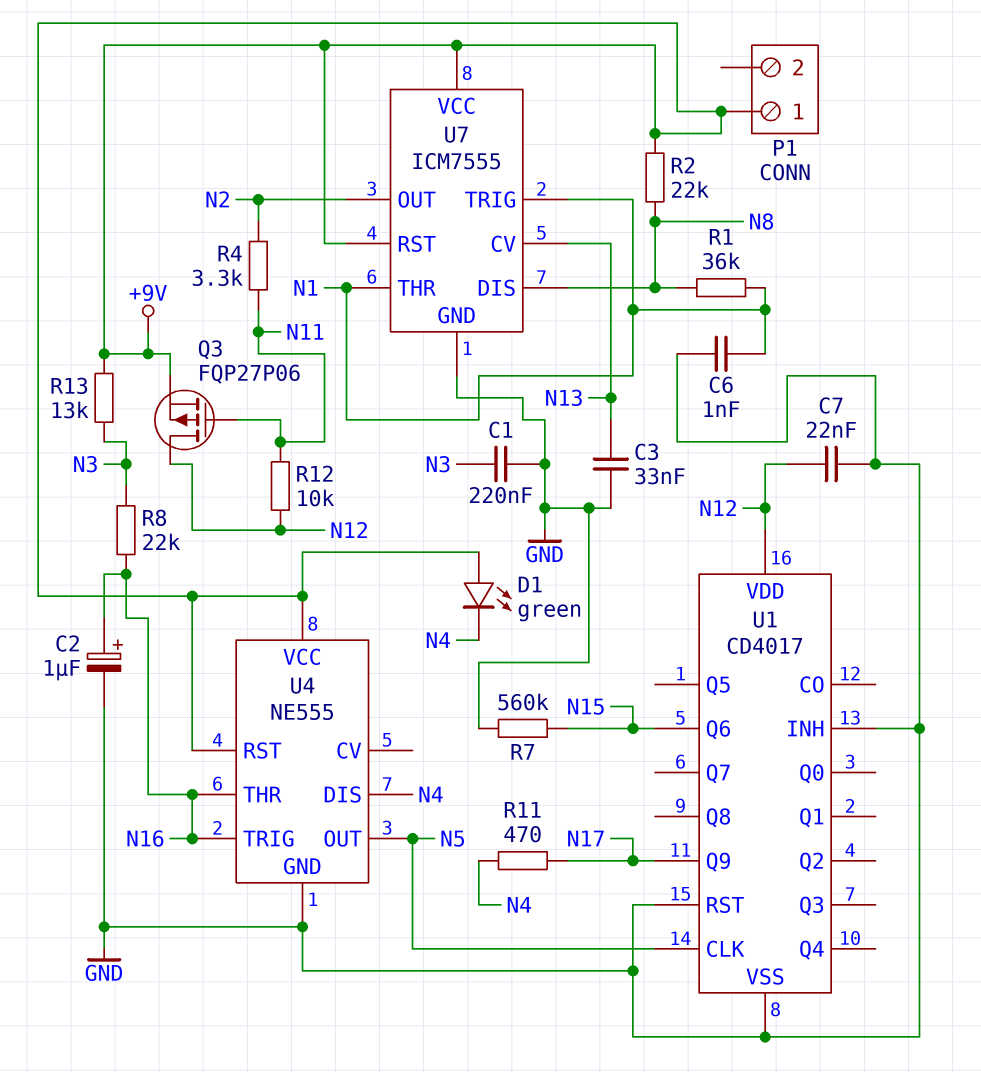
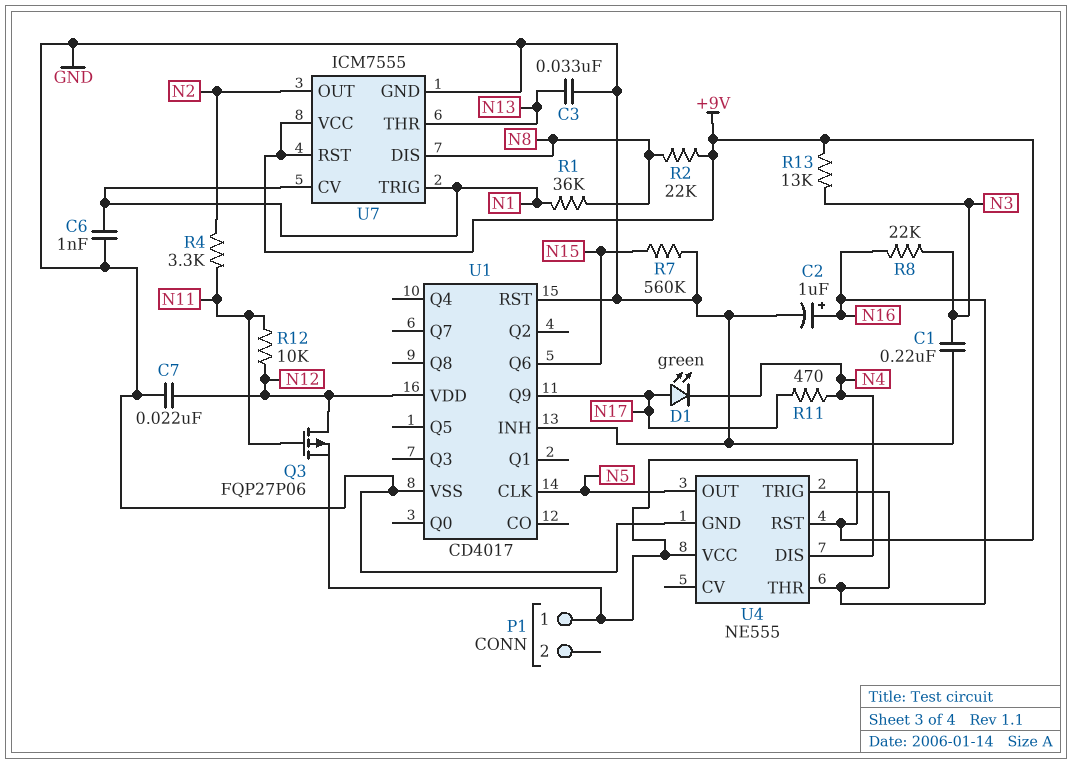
D1: LED green (A +9V, K N4) -> LED green (A N17, K N4)
U7 pin CV: N13 -> N1
U7 pin THR: N1 -> N13

